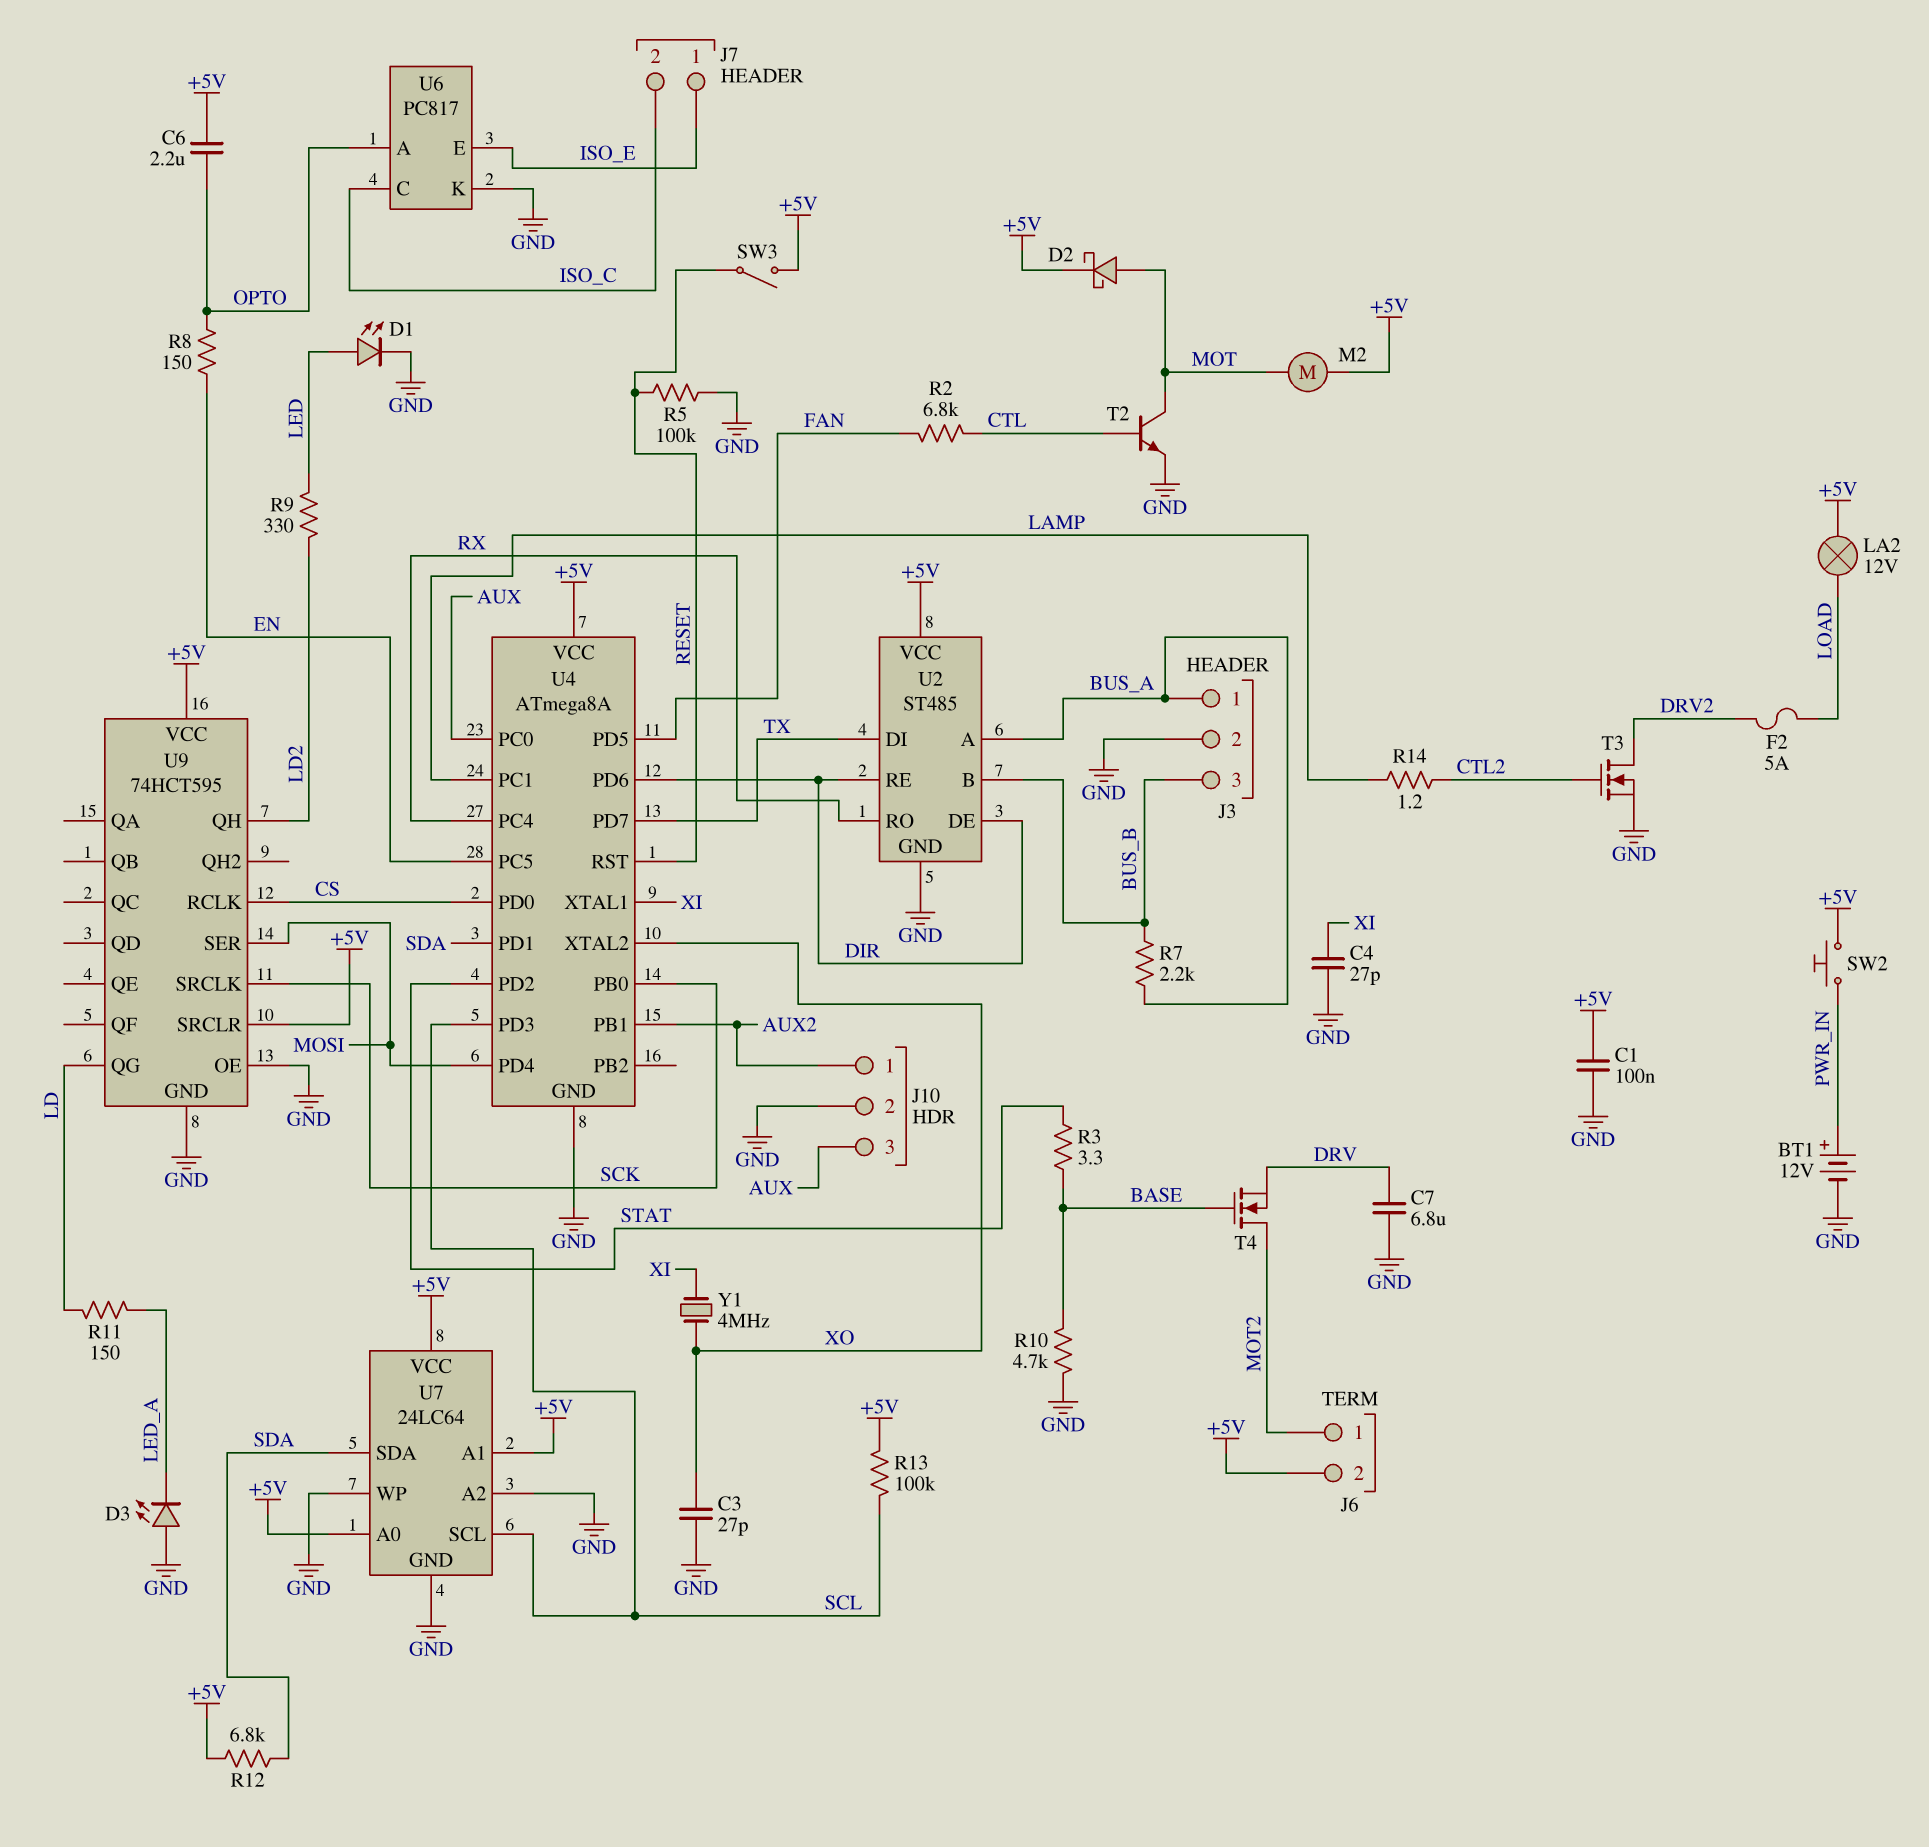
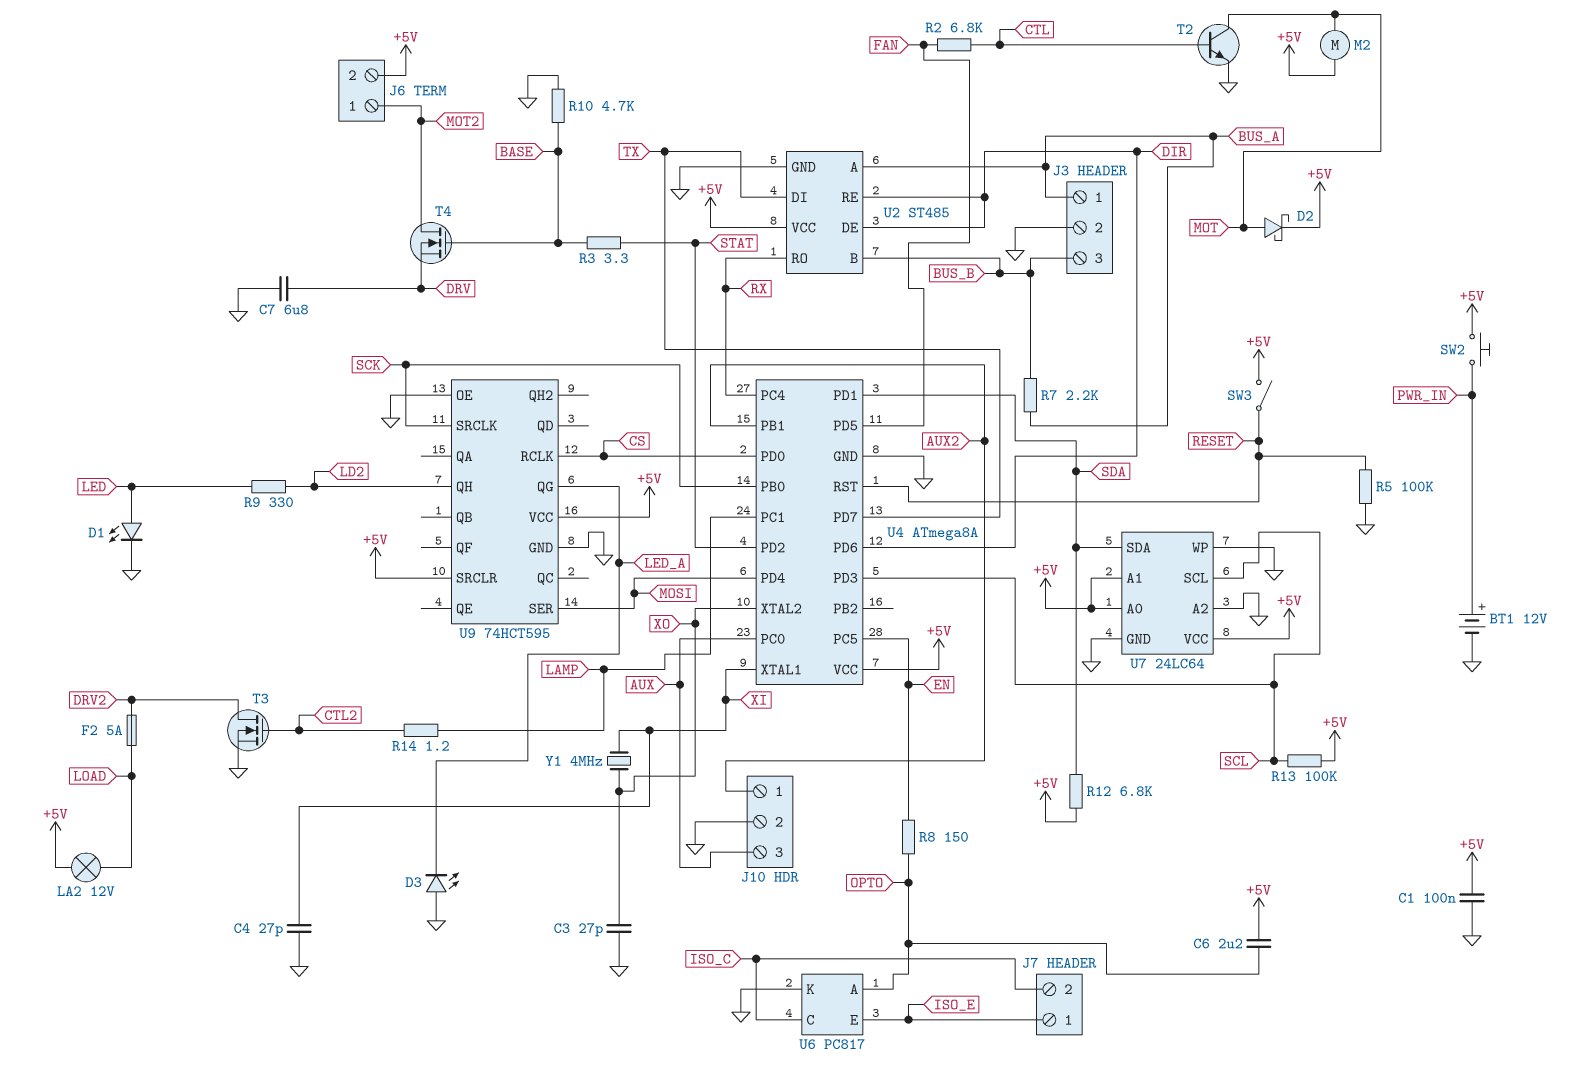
R11: 150 (LD, LED_A) -> none
U9 pin QG: LD -> LED_A

